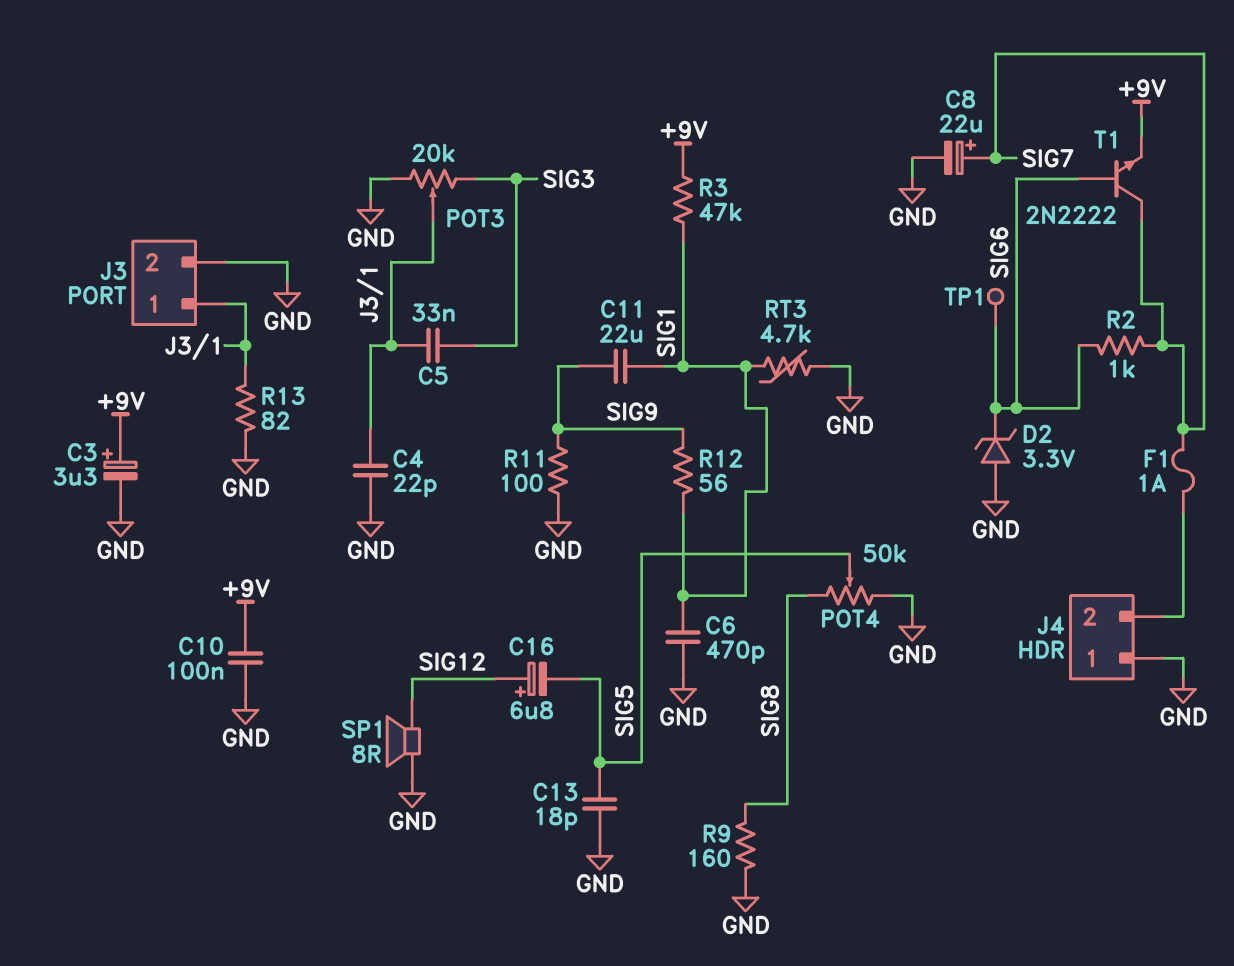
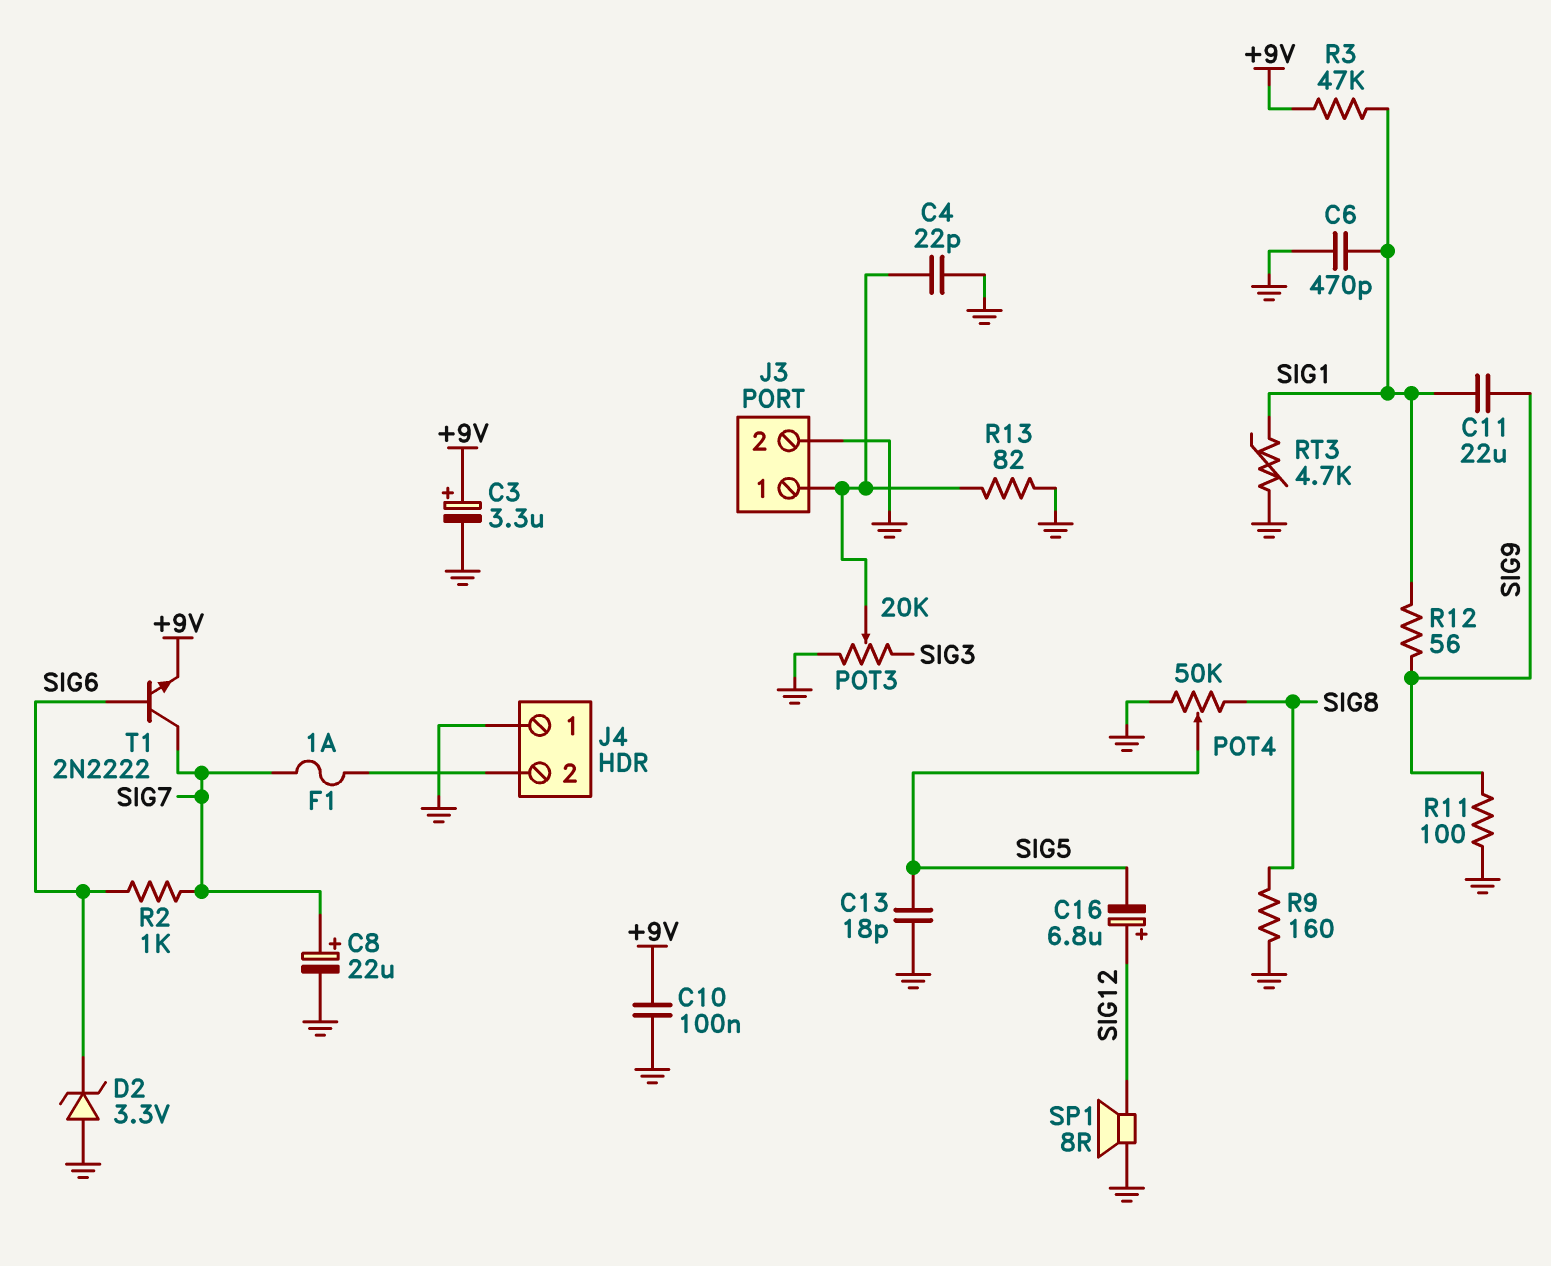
C5: 33nF (J3/1, SIG3) -> none
TP1: test point (SIG6) -> none

